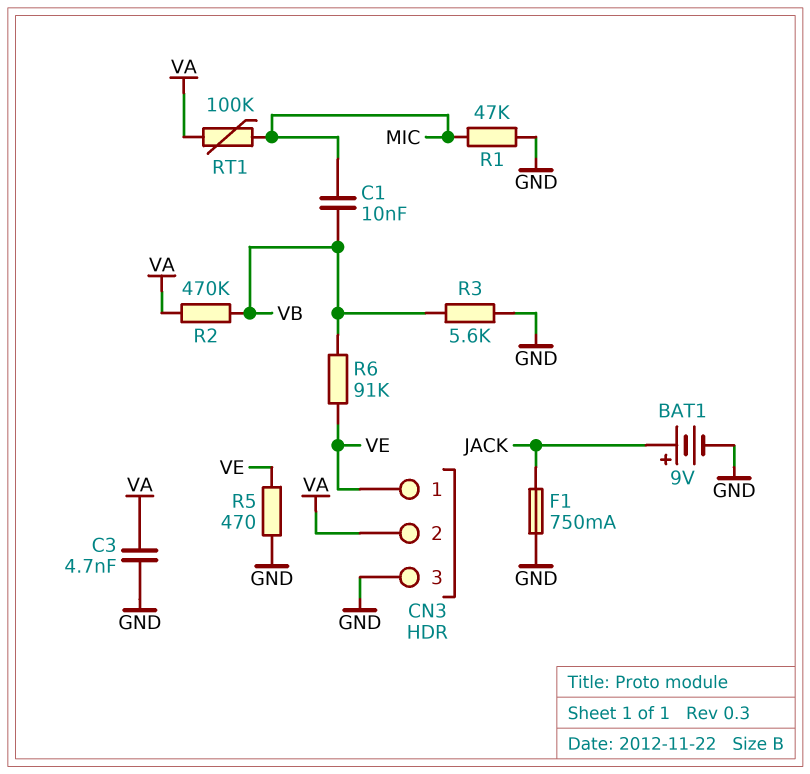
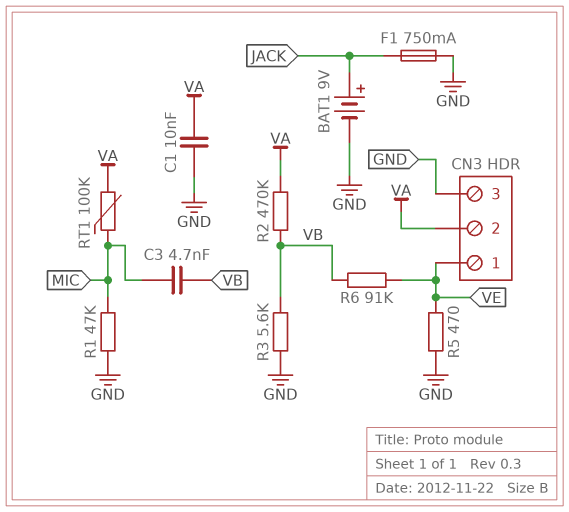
C1: 10nF (MIC, VB) -> 10nF (GND, VA)
C3: 4.7nF (GND, VA) -> 4.7nF (MIC, VB)

